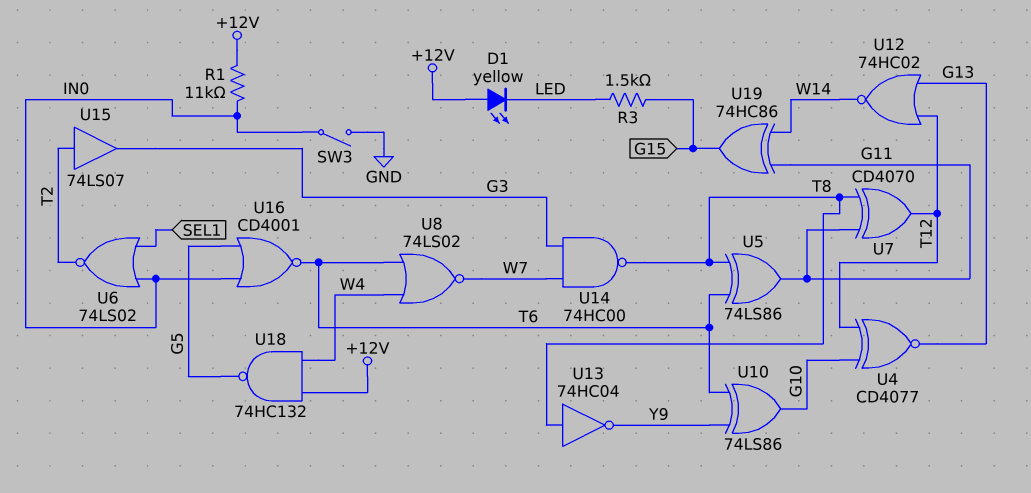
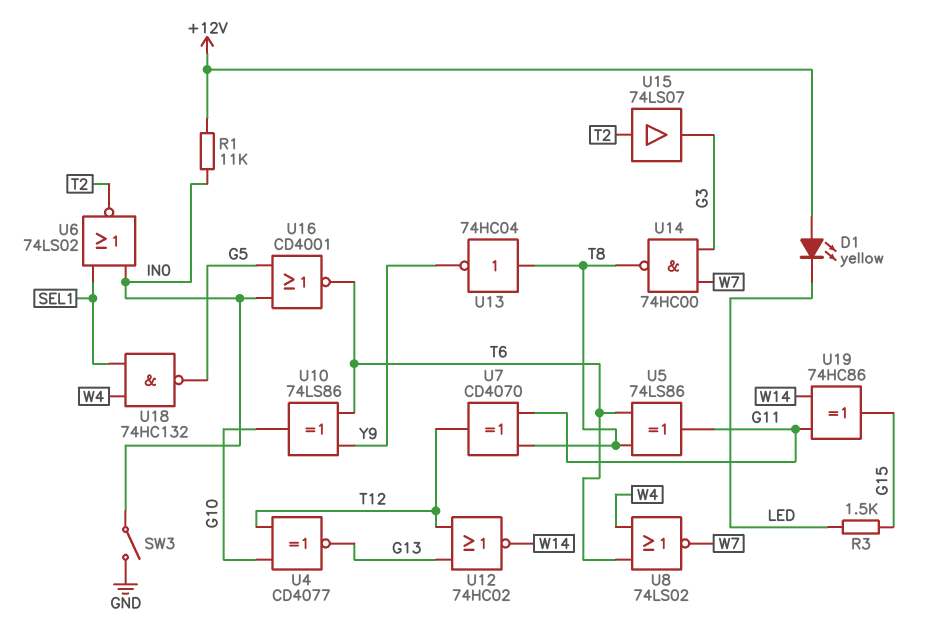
U18: NAND 74HC132 (in +12V, in W4, out G5) -> NAND 74HC132 (in SEL1, in W4, out G5)

